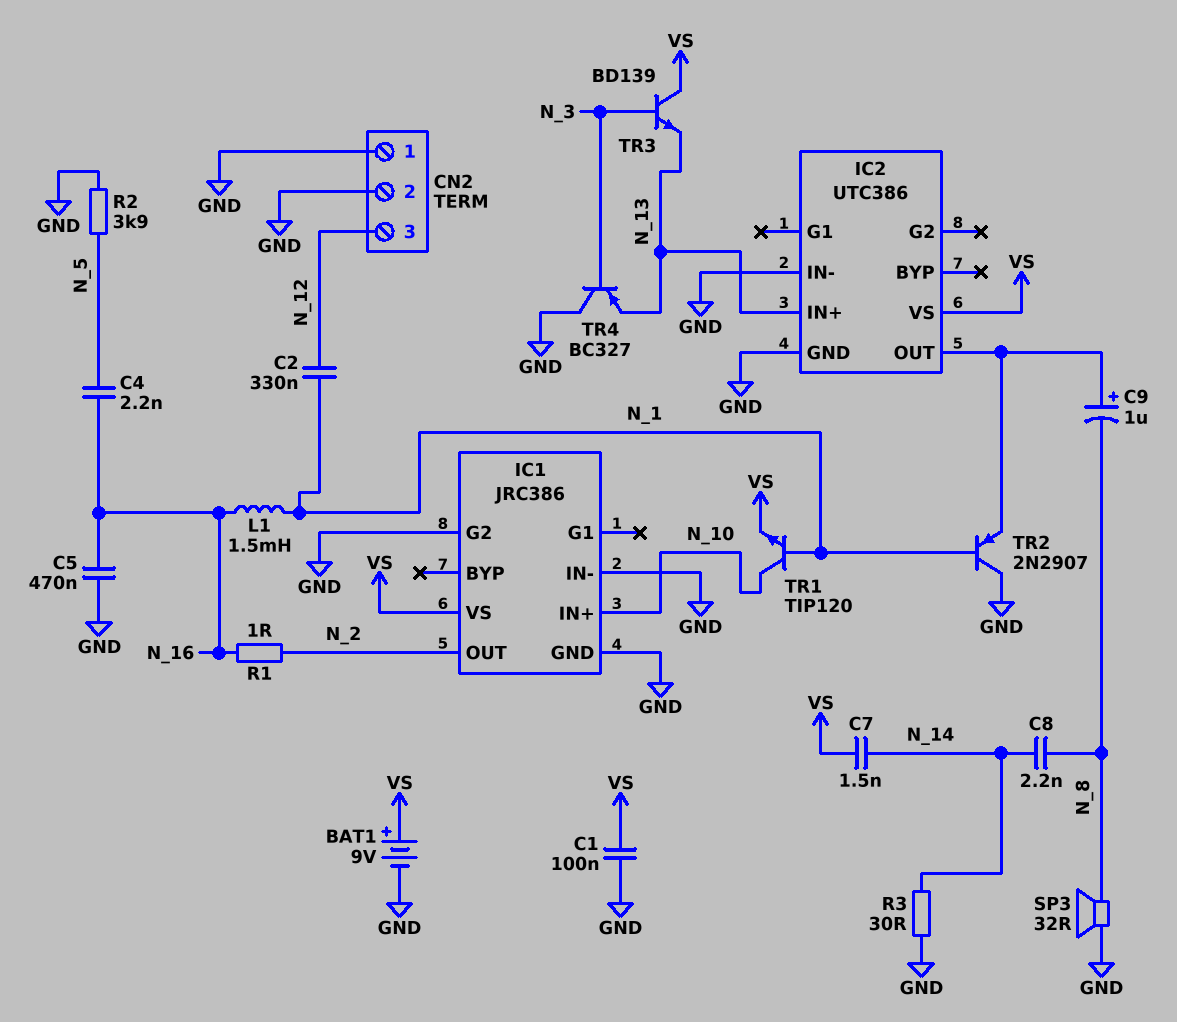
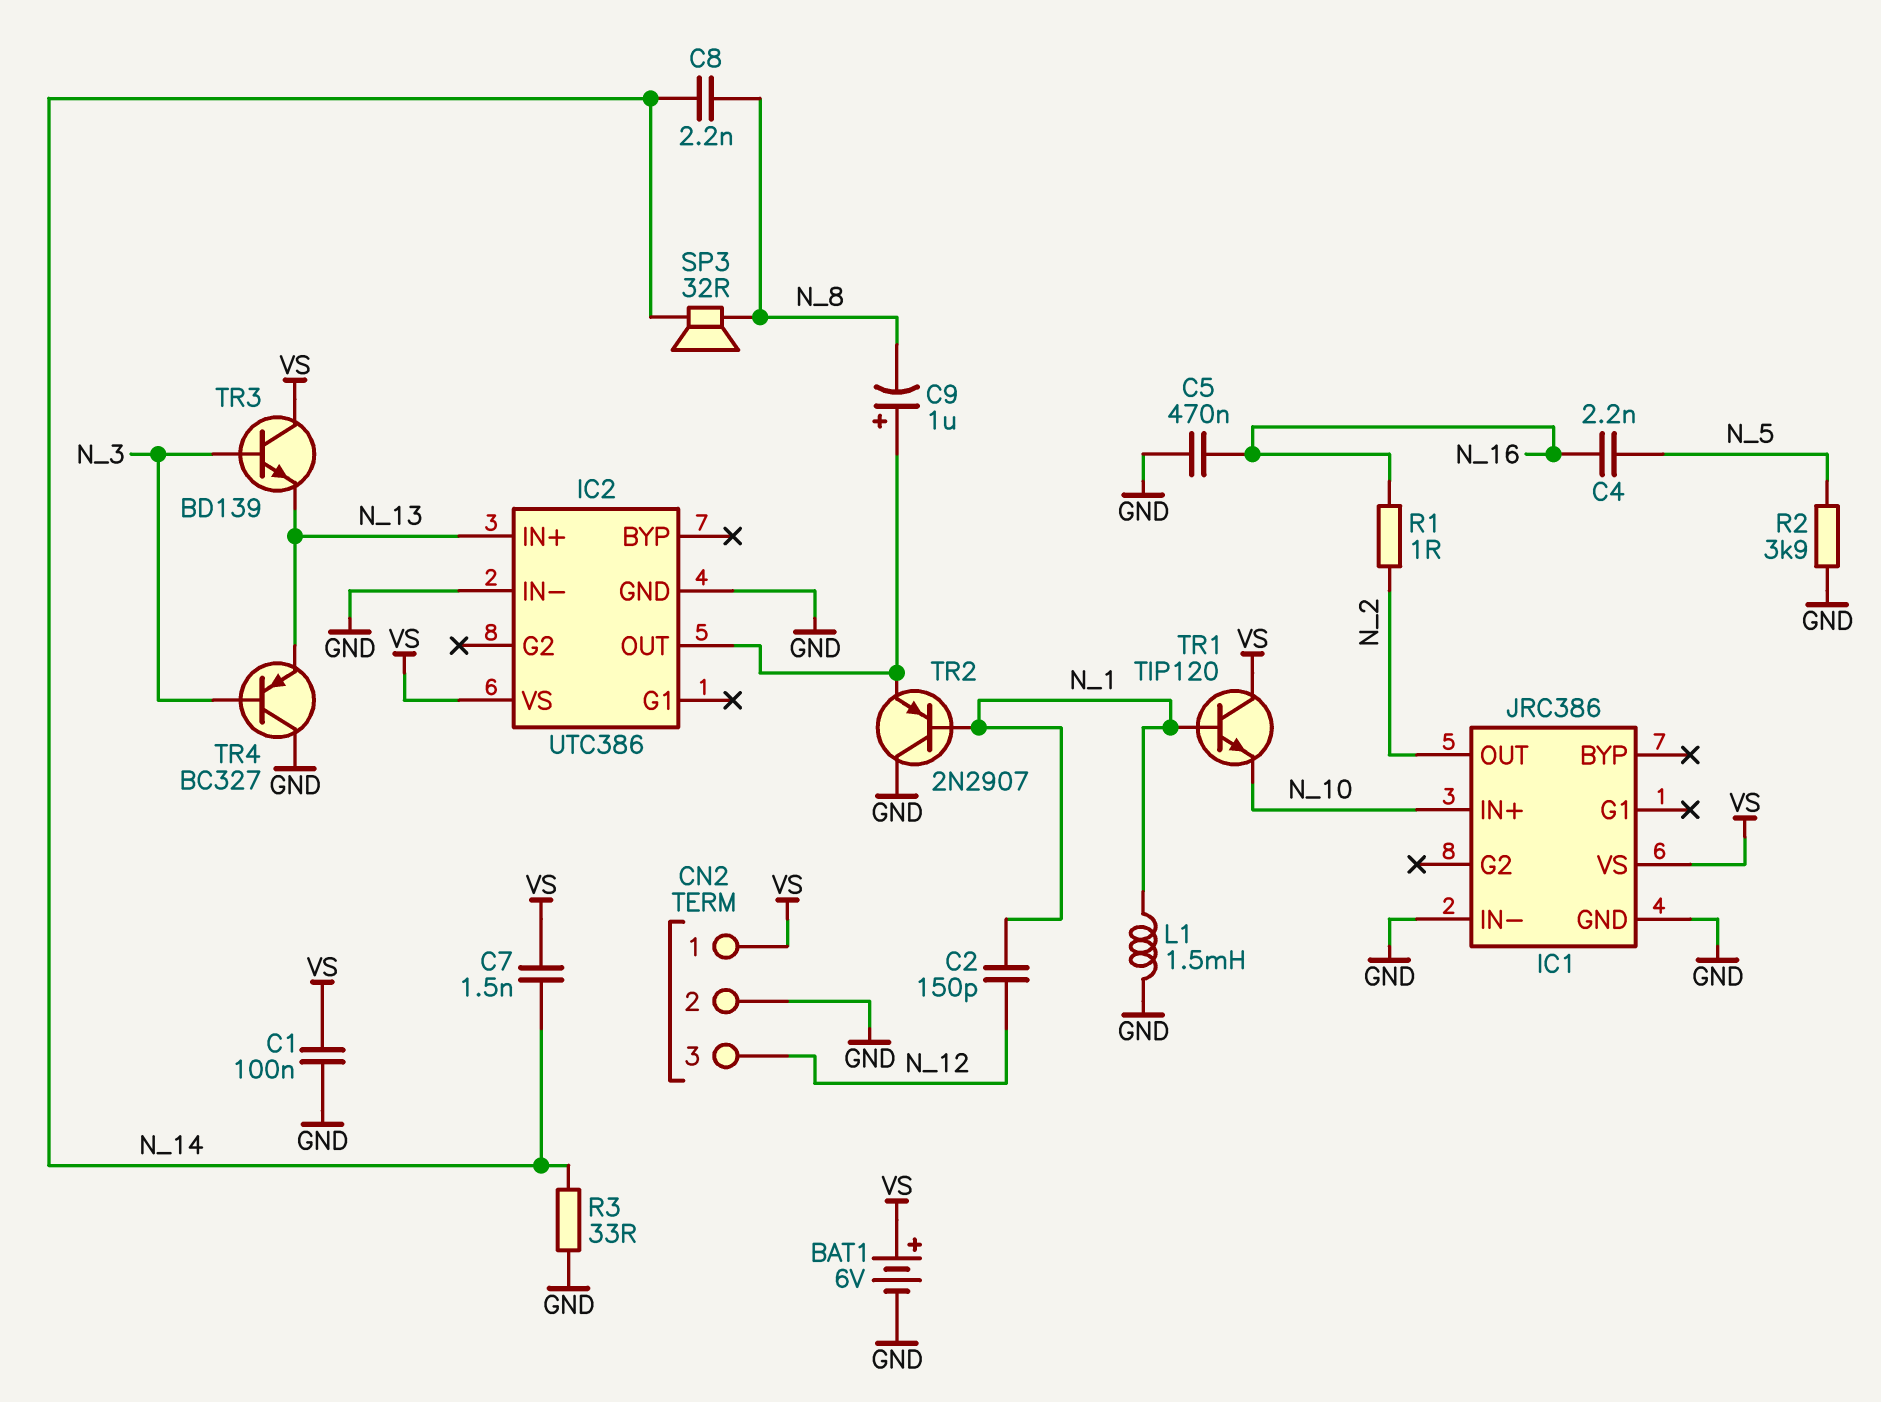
BAT1: 9V (plus VS, minus GND) -> 6V (plus VS, minus GND)
C2: 330nF (N_1, N_12) -> 150pF (N_1, N_12)
CN2 pin 1: GND -> VS
IC1 pin G2: GND -> none
L1: 1.5mH (N_1, N_16) -> 1.5mH (GND, N_1)
R3: 30 (GND, N_14) -> 33 (GND, N_14)
SP3: speaker 32R (GND, N_8) -> speaker 32R (N_8, N_14)
TR1: NPN TIP120 (B N_1, C N_10, E VS) -> NPN TIP120 (B N_1, C VS, E N_10)

